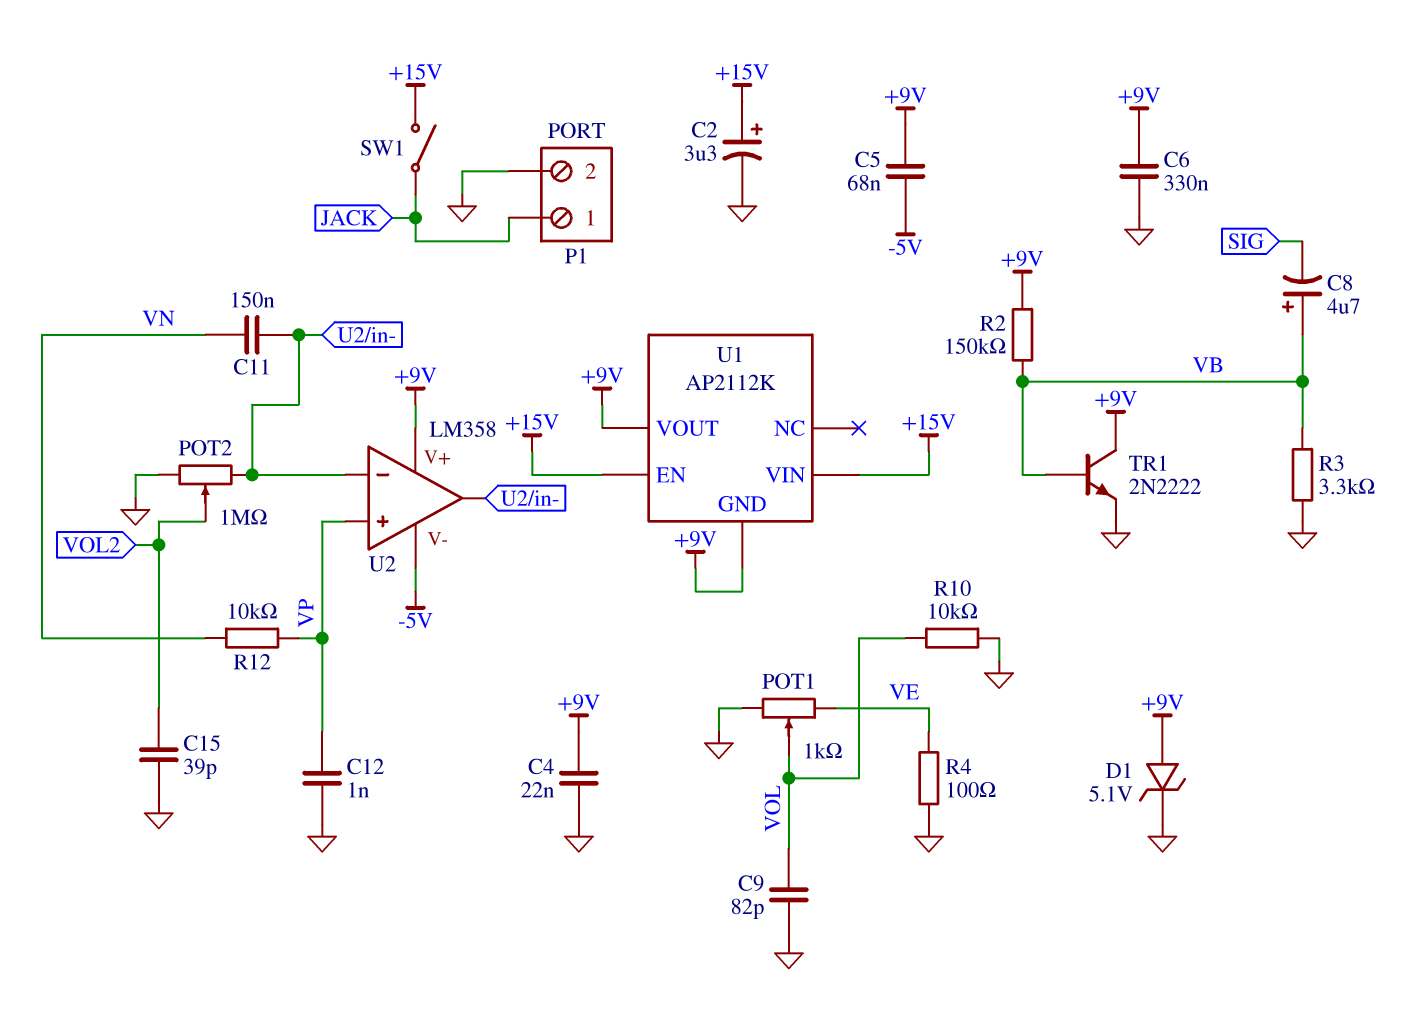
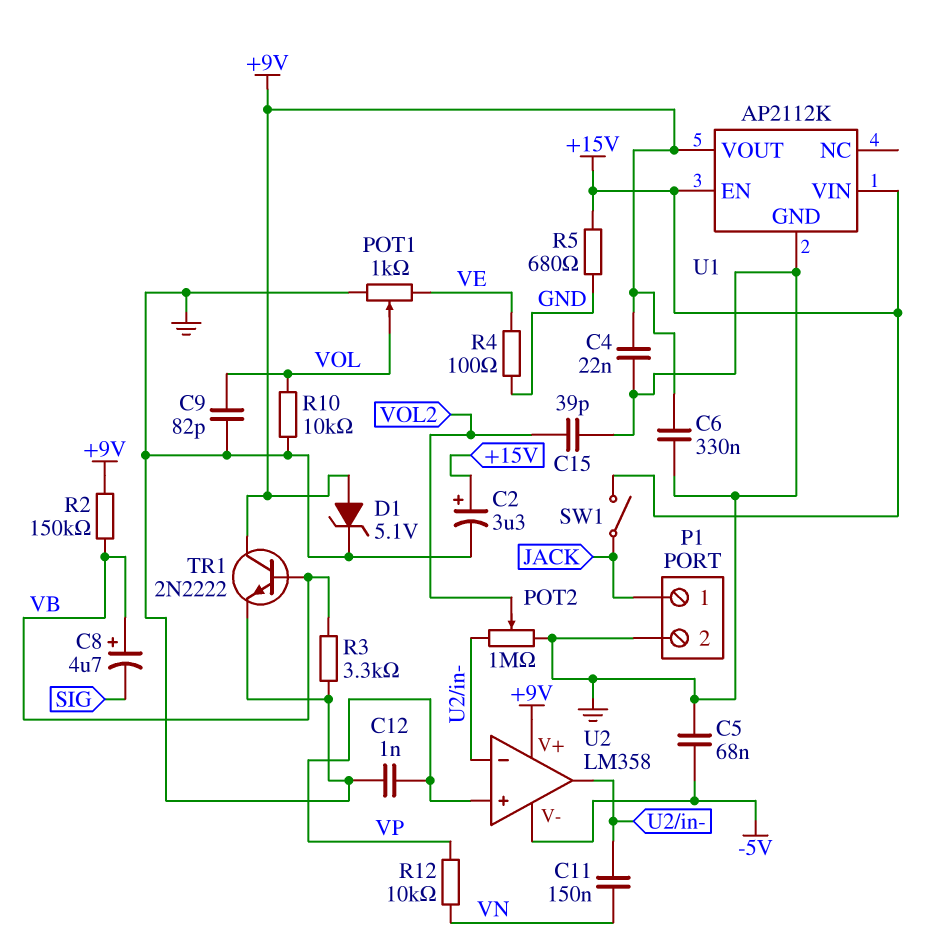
C5: 68nF (+9V, -5V) -> 68nF (-5V, GND)
R5: none -> 680 (+15V, GND)
U1 pin GND: +9V -> GND

